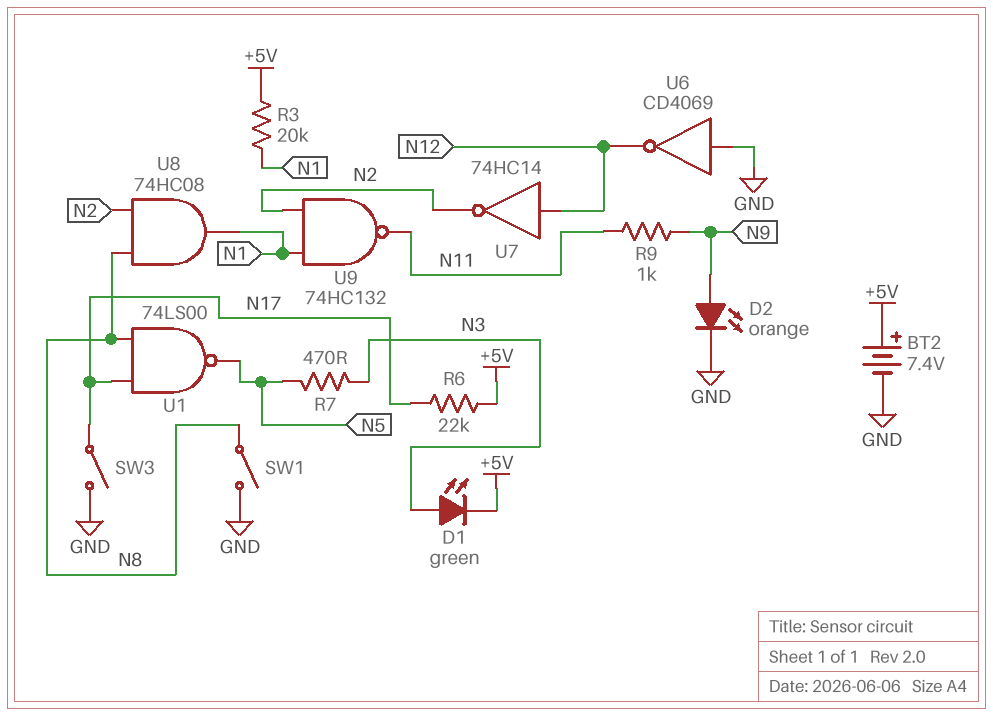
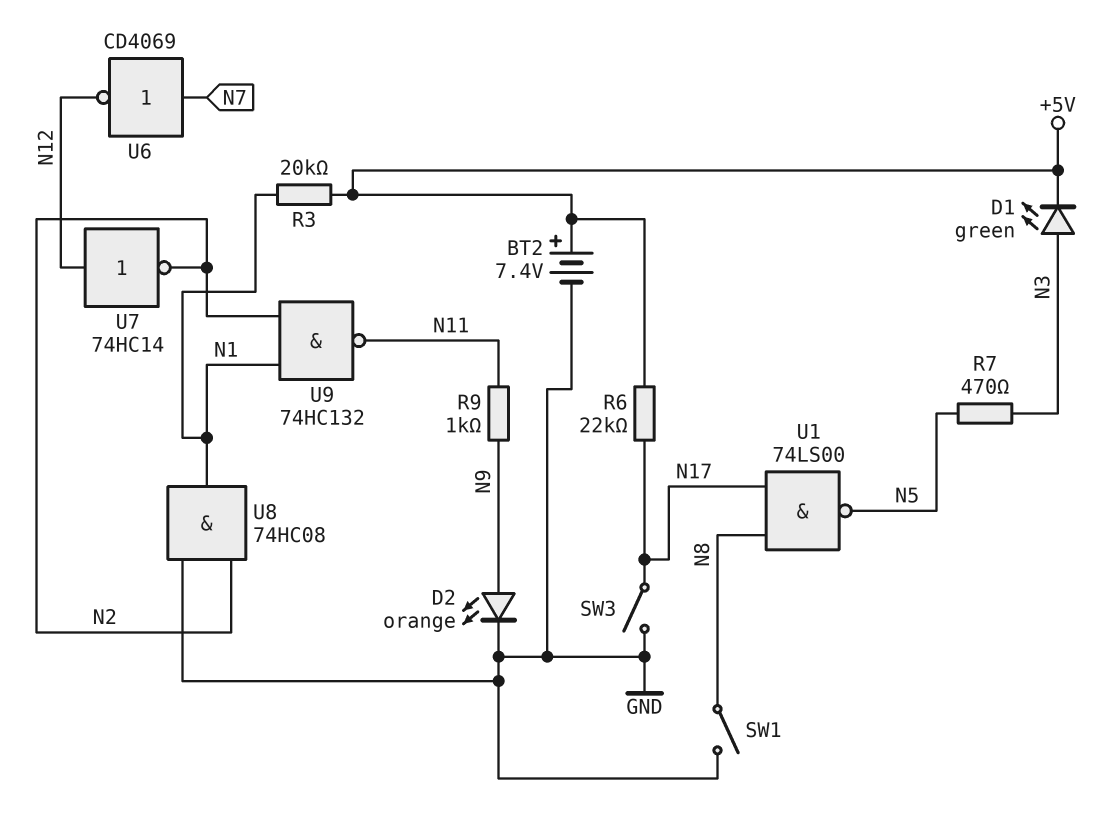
U6: NOT CD4069 (in GND, out N12) -> NOT CD4069 (in N7, out N12)
U8: AND 74HC08 (in N2, in N8, out N1) -> AND 74HC08 (in GND, in N2, out N1)

